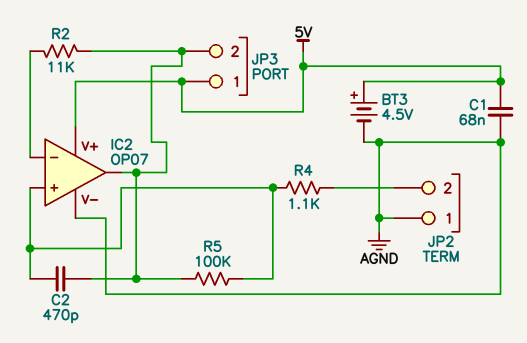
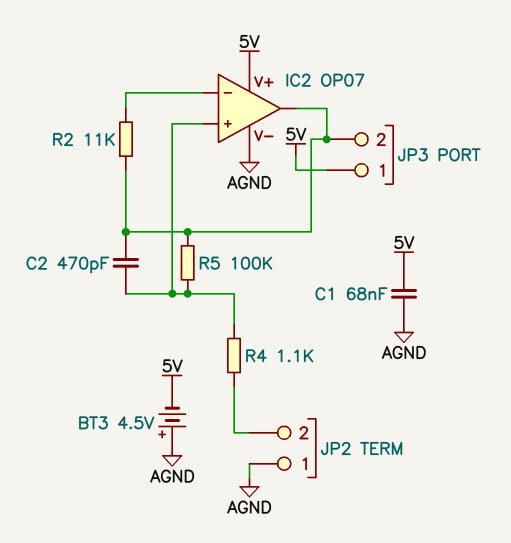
BT3: 4.5V (plus 5V, minus AGND) -> 4.5V (plus AGND, minus 5V)

